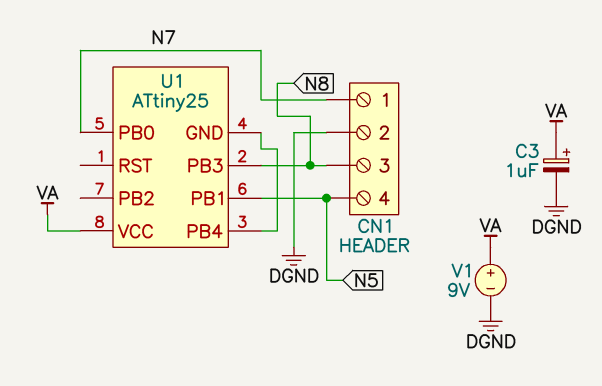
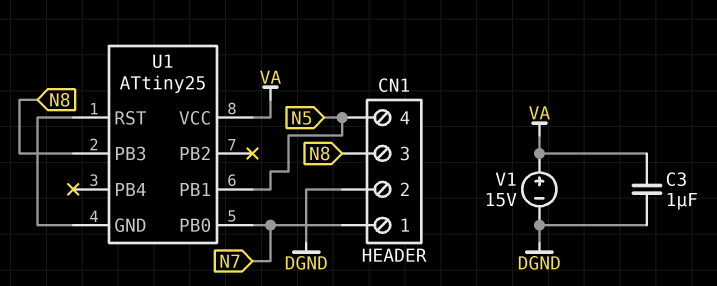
C3: 1uF (plus VA, minus DGND) -> 1uF (DGND, VA)
U1 pin PB4: U1/GND -> none
U1 pin RST: none -> U1/GND
V1: 9V (plus VA, minus DGND) -> 15V (plus VA, minus DGND)

